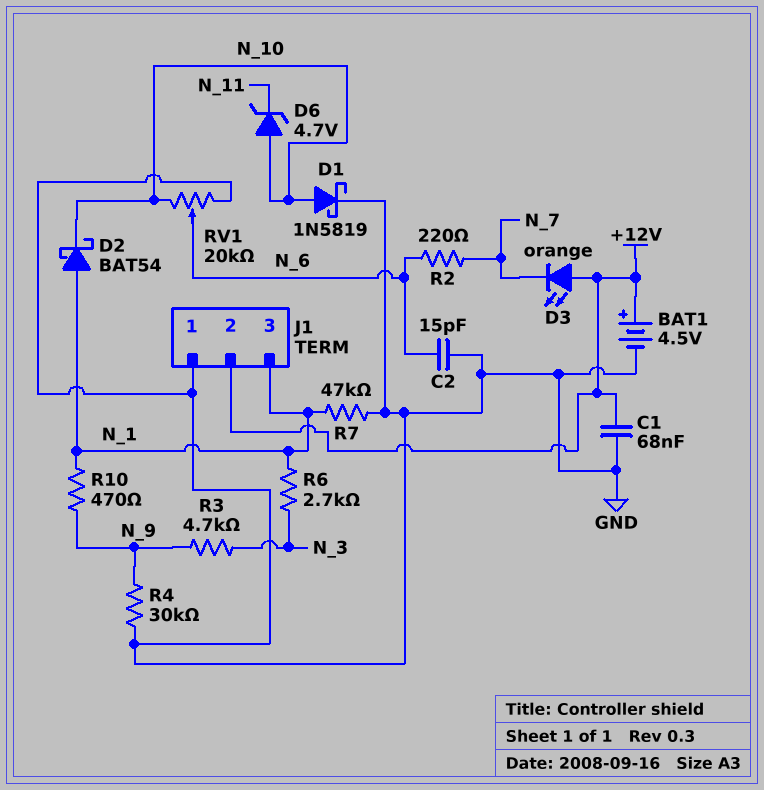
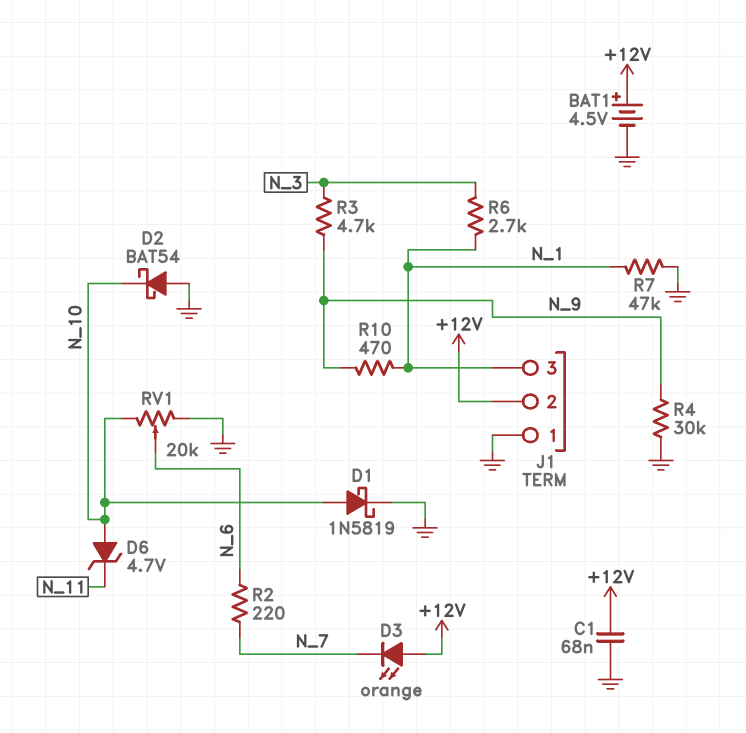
C2: 15pF (GND, N_6) -> none
D2: schottky BAT54 (A N_1, K N_10) -> schottky BAT54 (A GND, K N_10)

